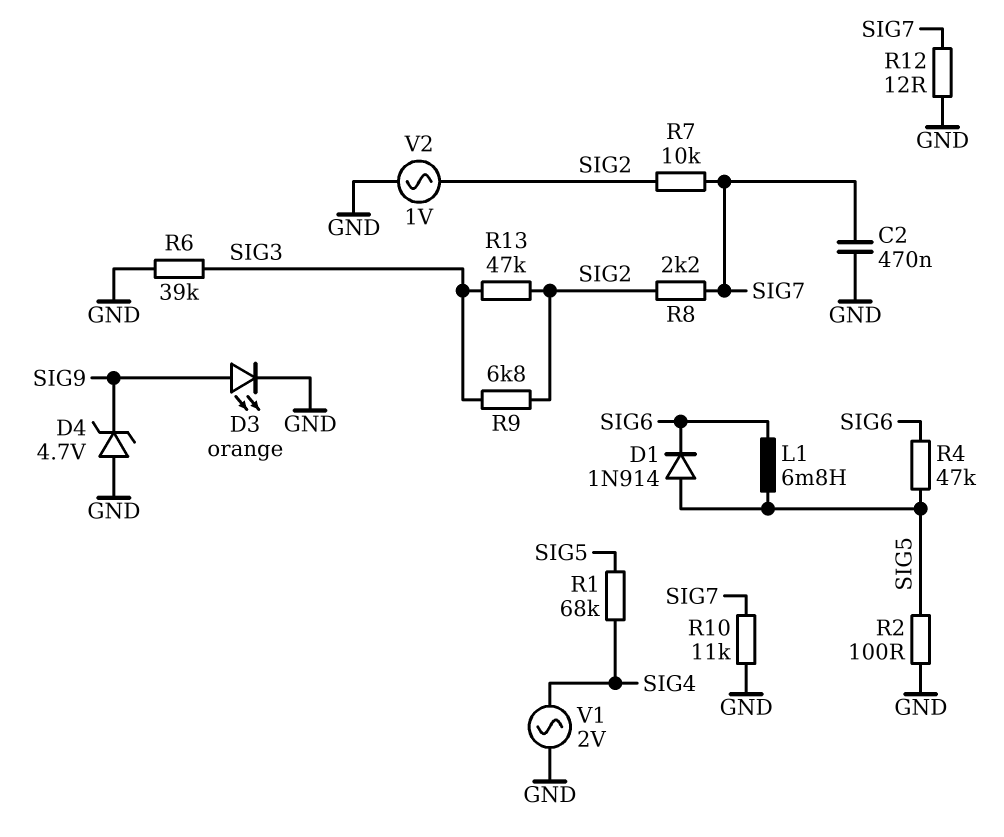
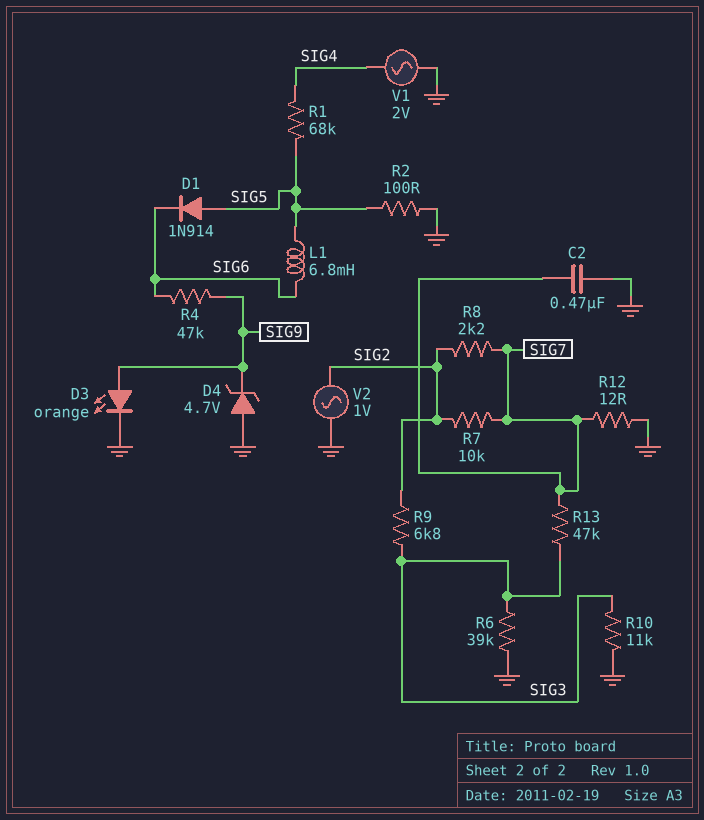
R4: 47k (SIG5, SIG6) -> 47k (SIG6, SIG9)
R10: 11k (GND, SIG7) -> 11k (GND, SIG3)
R13: 47k (SIG2, SIG3) -> 47k (SIG3, SIG7)

